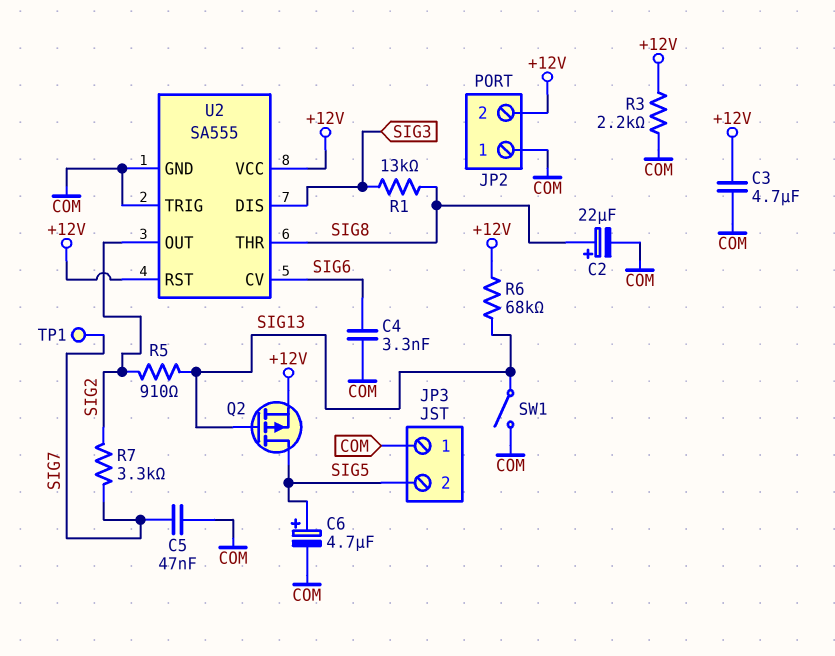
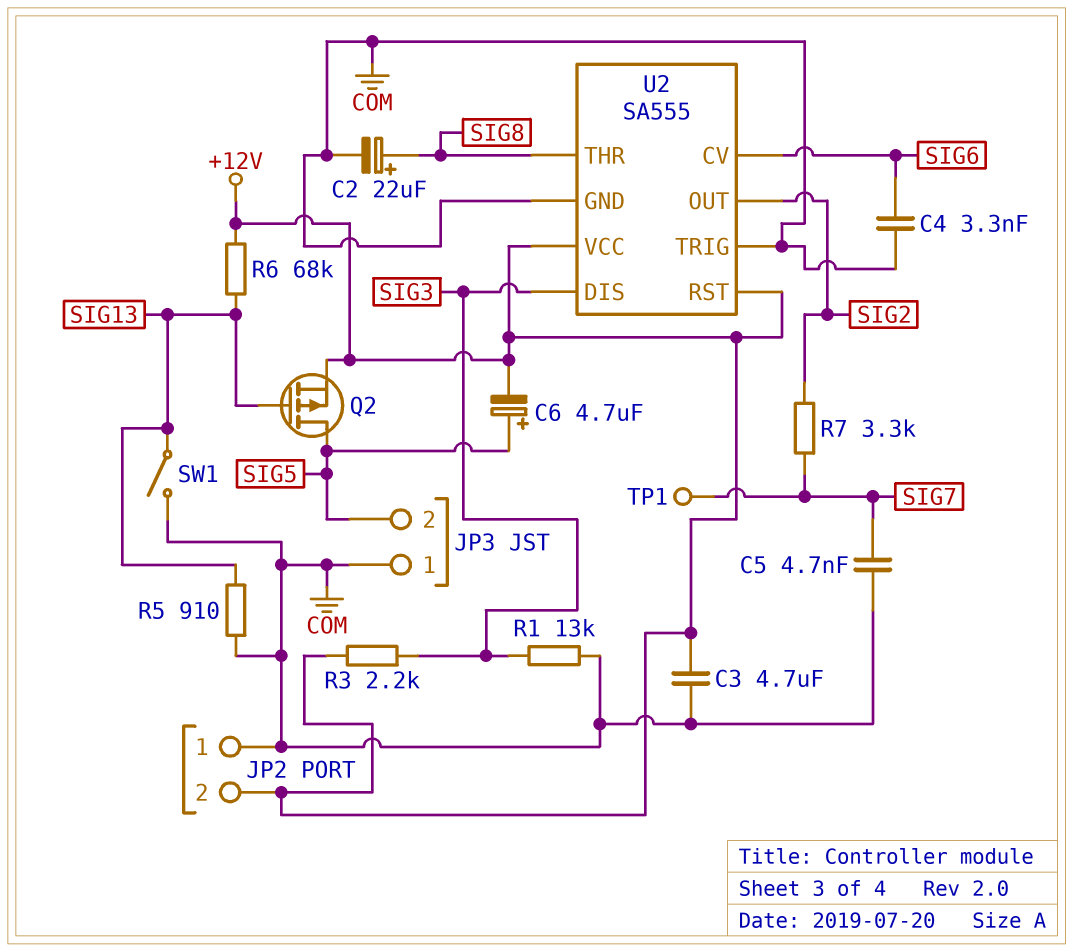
C5: 47nF (COM, SIG7) -> 4.7nF (COM, SIG7)
C6: 4.7uF (plus SIG5, minus COM) -> 4.7uF (plus SIG5, minus +12V)
R1: 13k (SIG3, SIG8) -> 13k (COM, SIG3)
R3: 2.2k (+12V, COM) -> 2.2k (+12V, SIG3)
R5: 910 (SIG2, SIG13) -> 910 (COM, SIG13)

